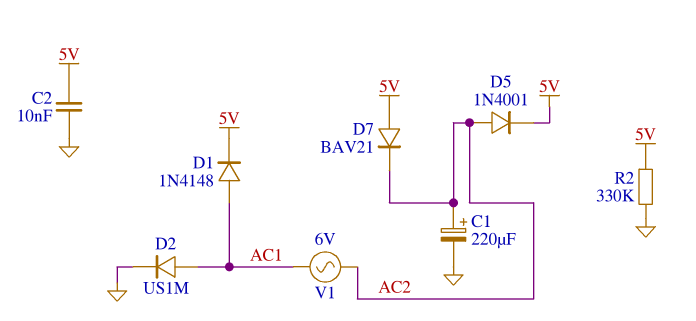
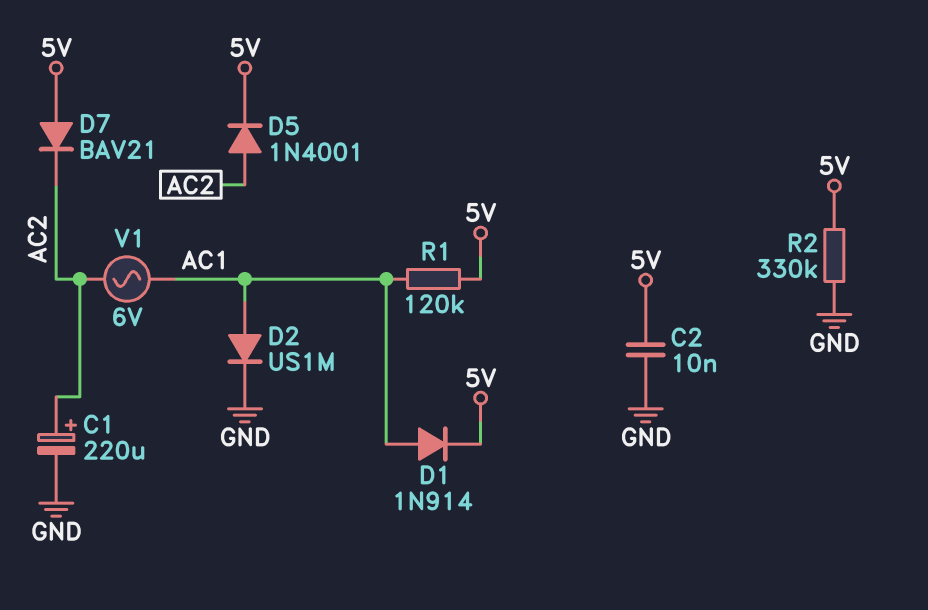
D1: diode 1N4148 (A AC1, K 5V) -> diode 1N914 (A AC1, K 5V)
R1: none -> 120k (5V, AC1)

